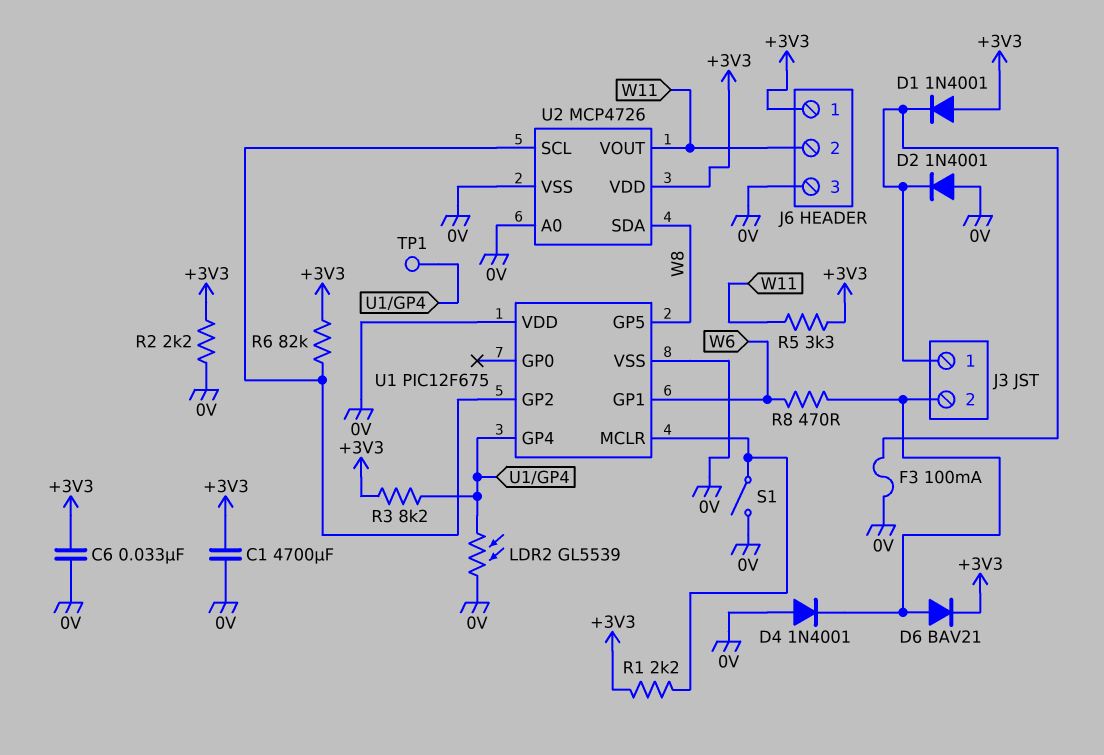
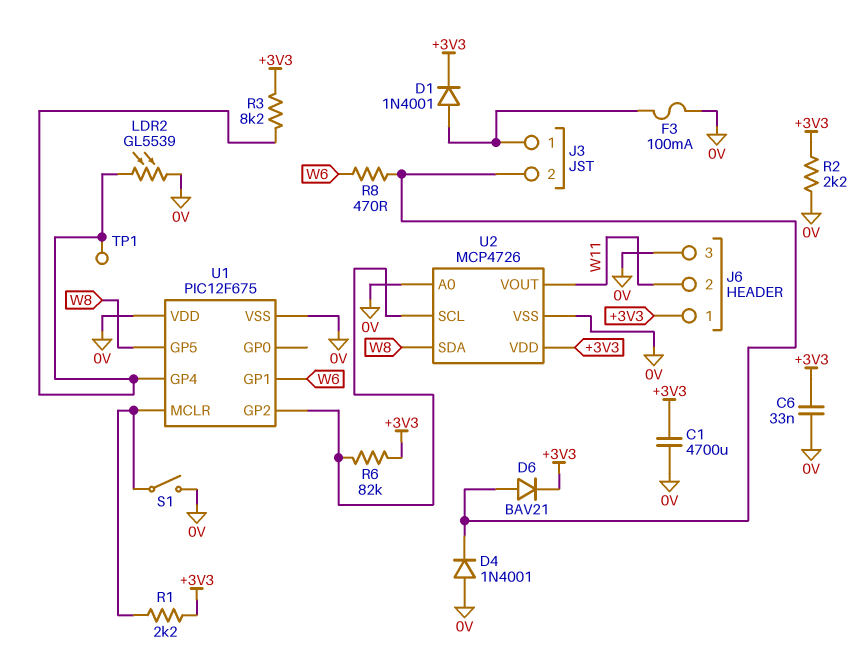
D1: diode 1N4001 (A +3V3, K J3/1) -> diode 1N4001 (A J3/1, K +3V3)
D2: diode 1N4001 (A 0V, K J3/1) -> none
R5: 3.3k (+3V3, W11) -> none

